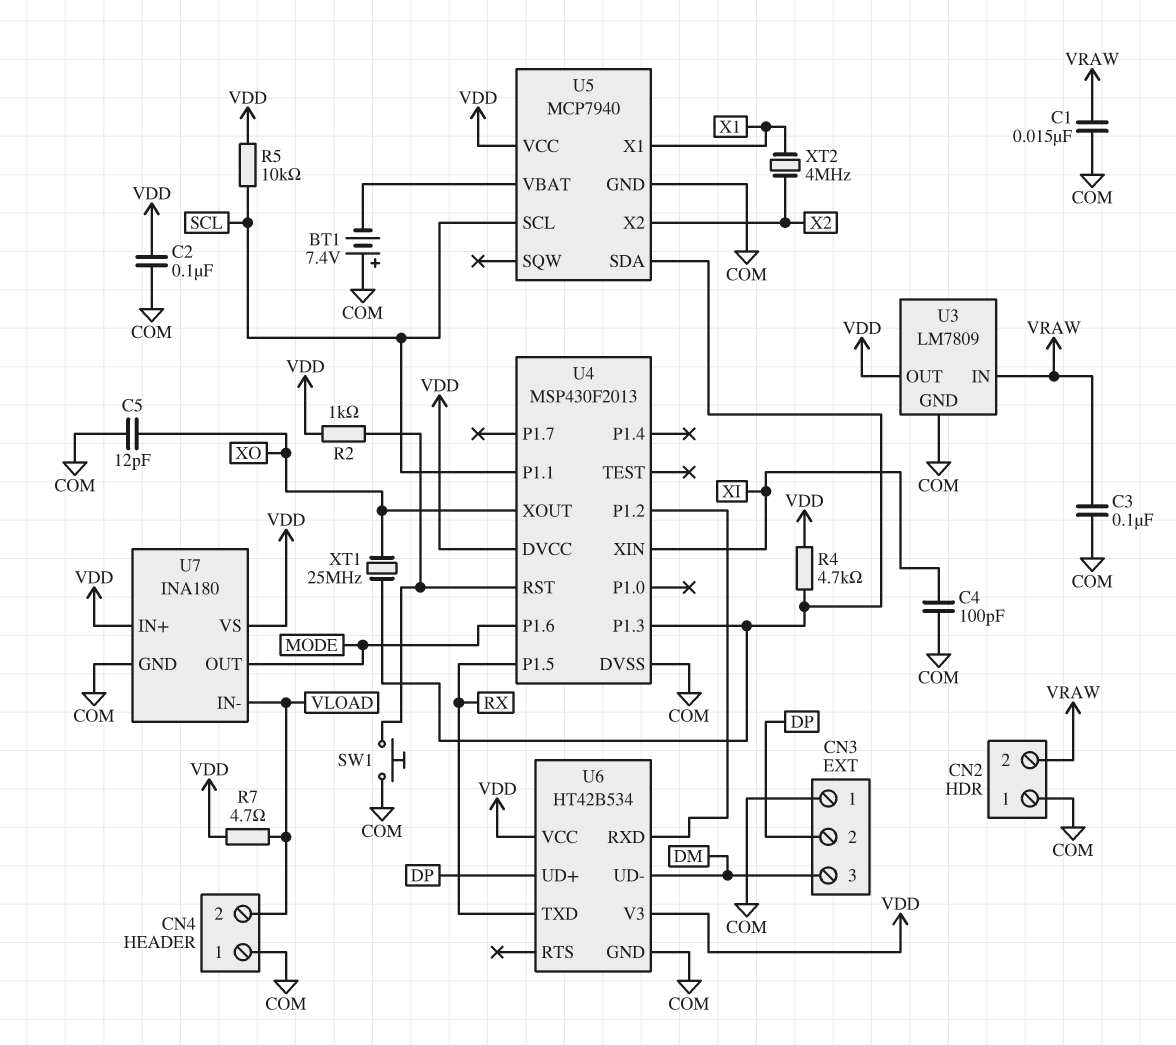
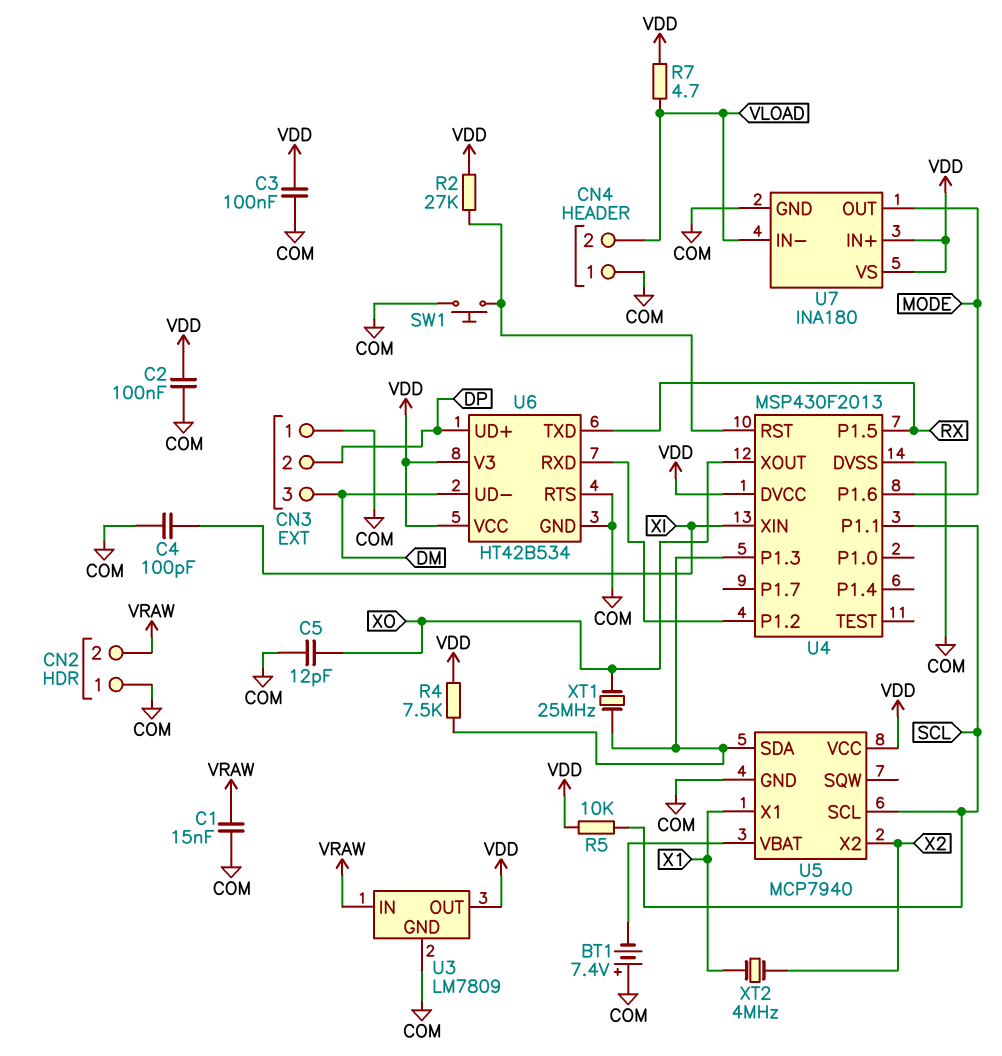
C3: 100nF (COM, VRAW) -> 100nF (COM, VDD)
R2: 1k (U4/RST, VDD) -> 27k (U4/RST, VDD)
R4: 4.7k (U4/P1.3, VDD) -> 7.5k (U4/P1.3, VDD)
U6 pin RTS: none -> COM

